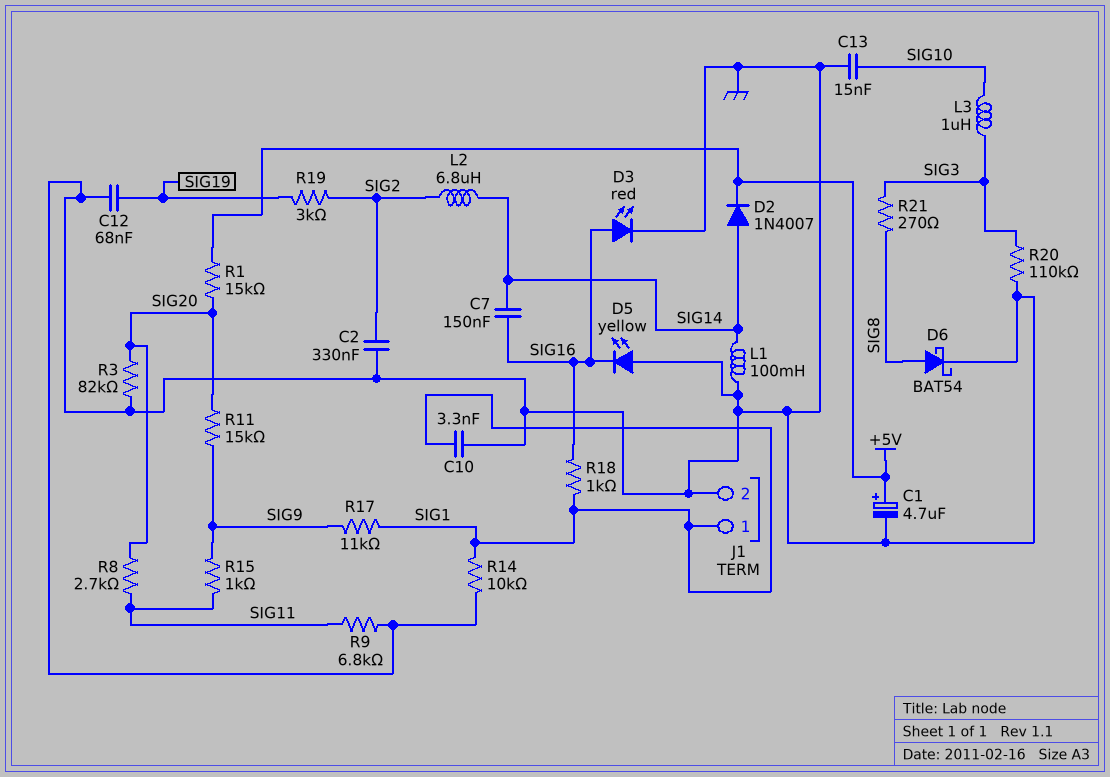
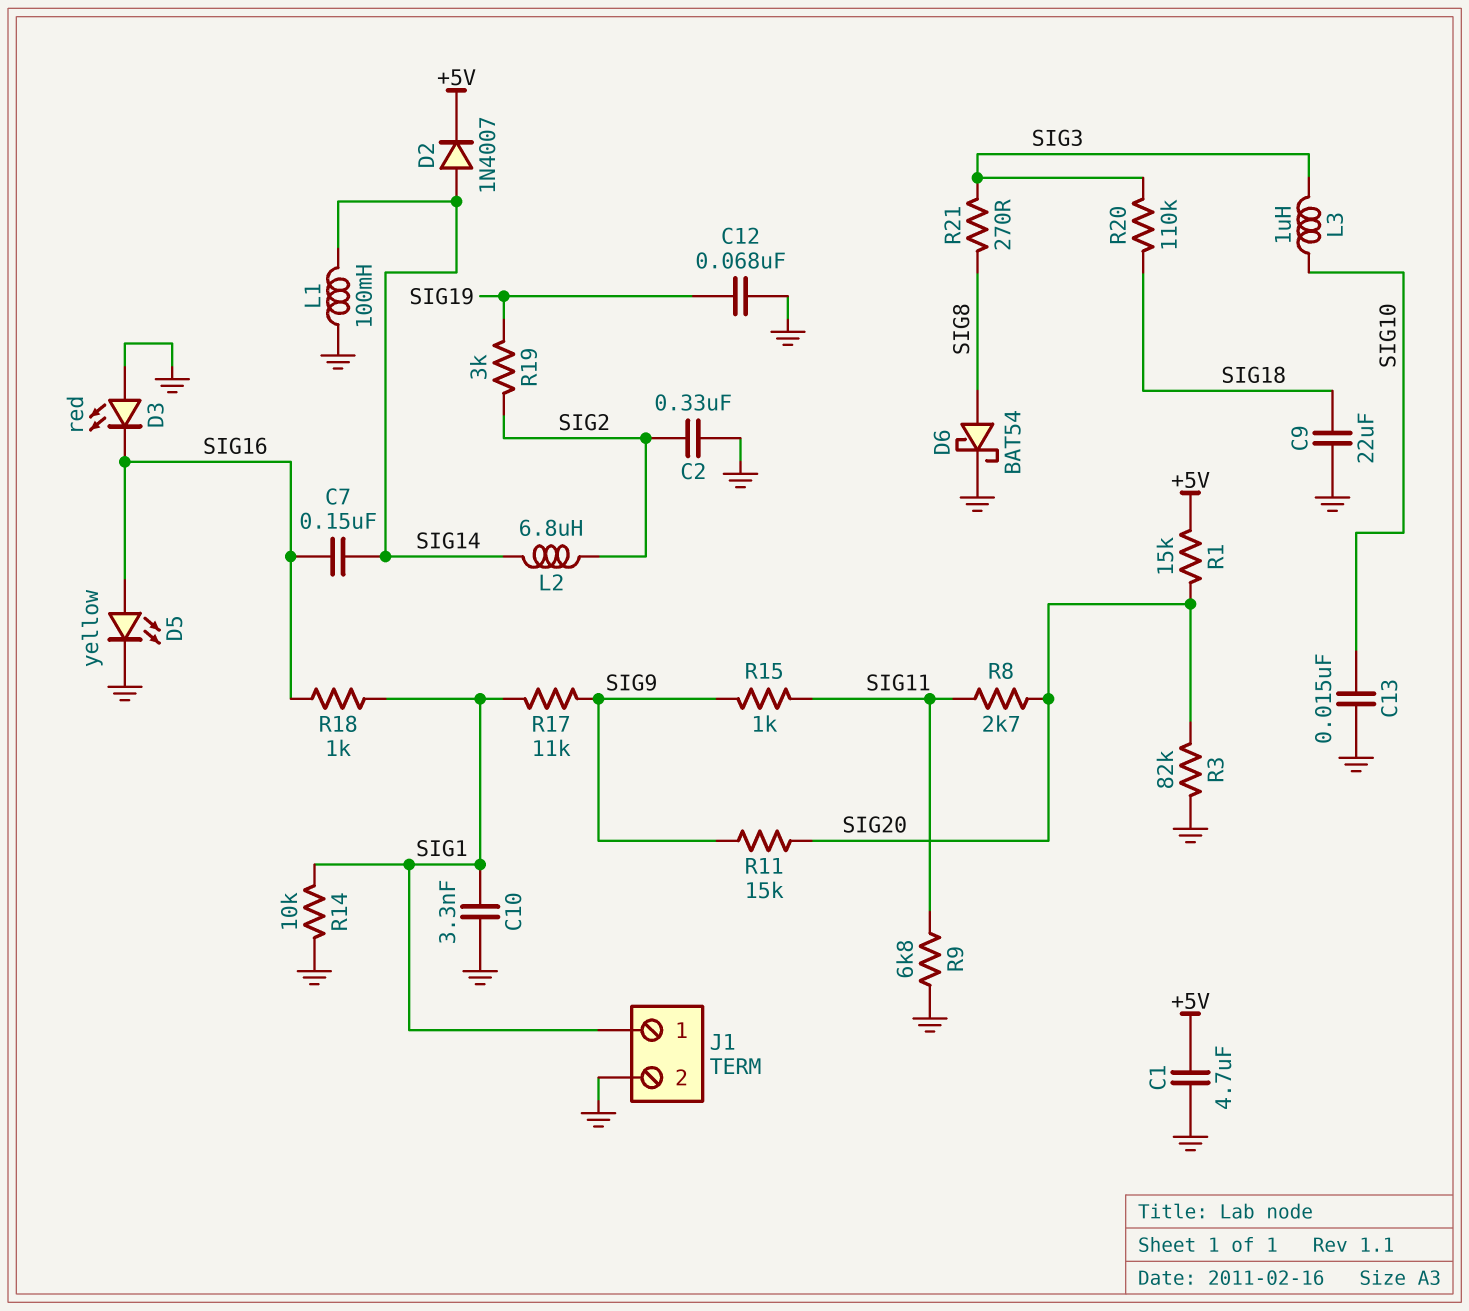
C1: 4.7uF (plus +5V, minus GND) -> 4.7uF (+5V, GND)
C9: none -> 22uF (GND, SIG18)
D3: LED red (A SIG16, K GND) -> LED red (A GND, K SIG16)
D5: LED yellow (A GND, K SIG16) -> LED yellow (A SIG16, K GND)
R20: 110k (GND, SIG3) -> 110k (SIG3, SIG18)

